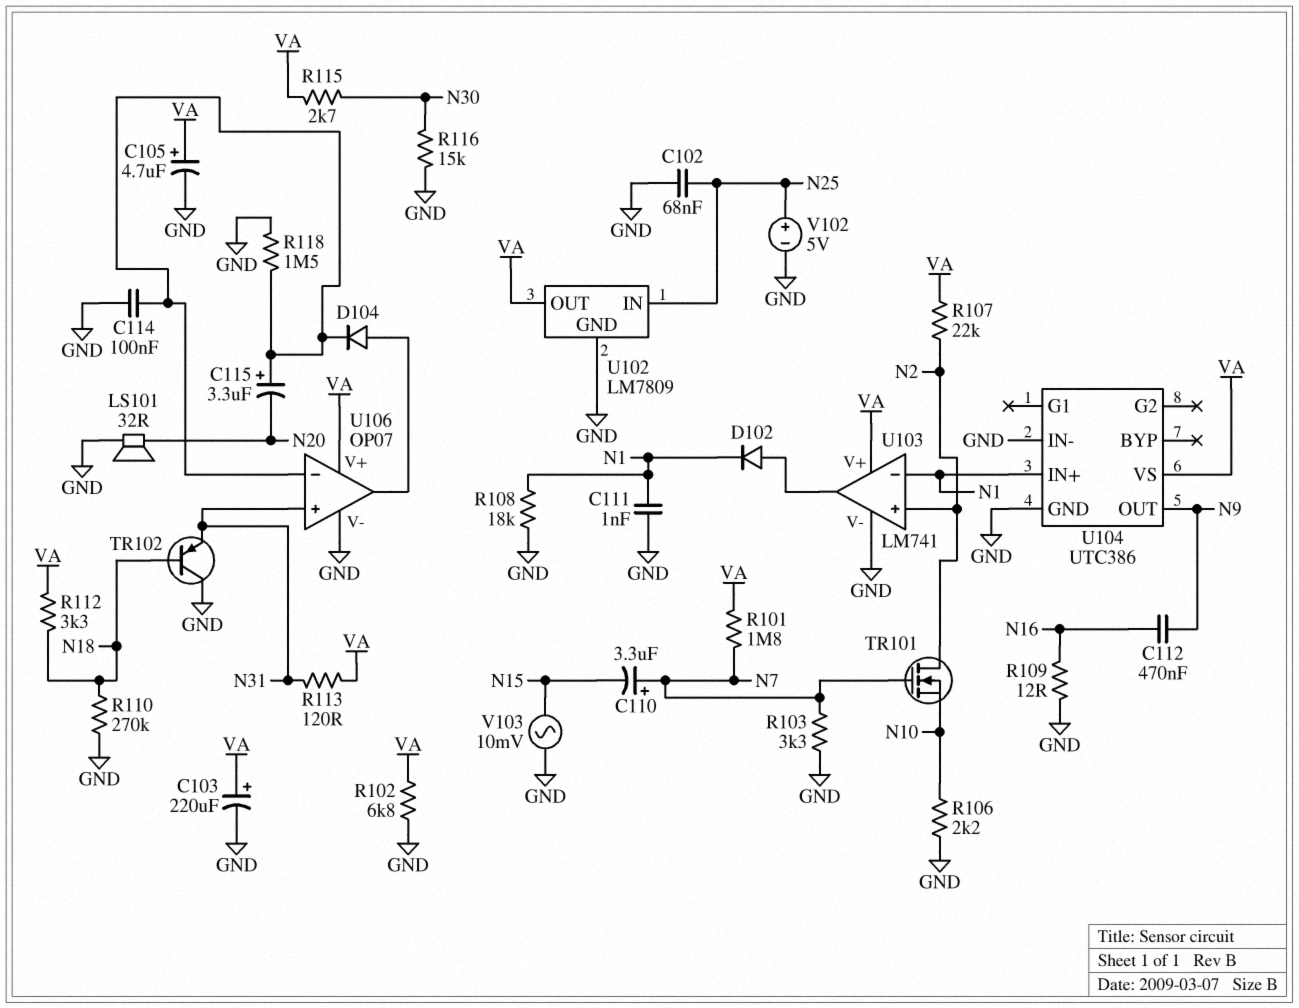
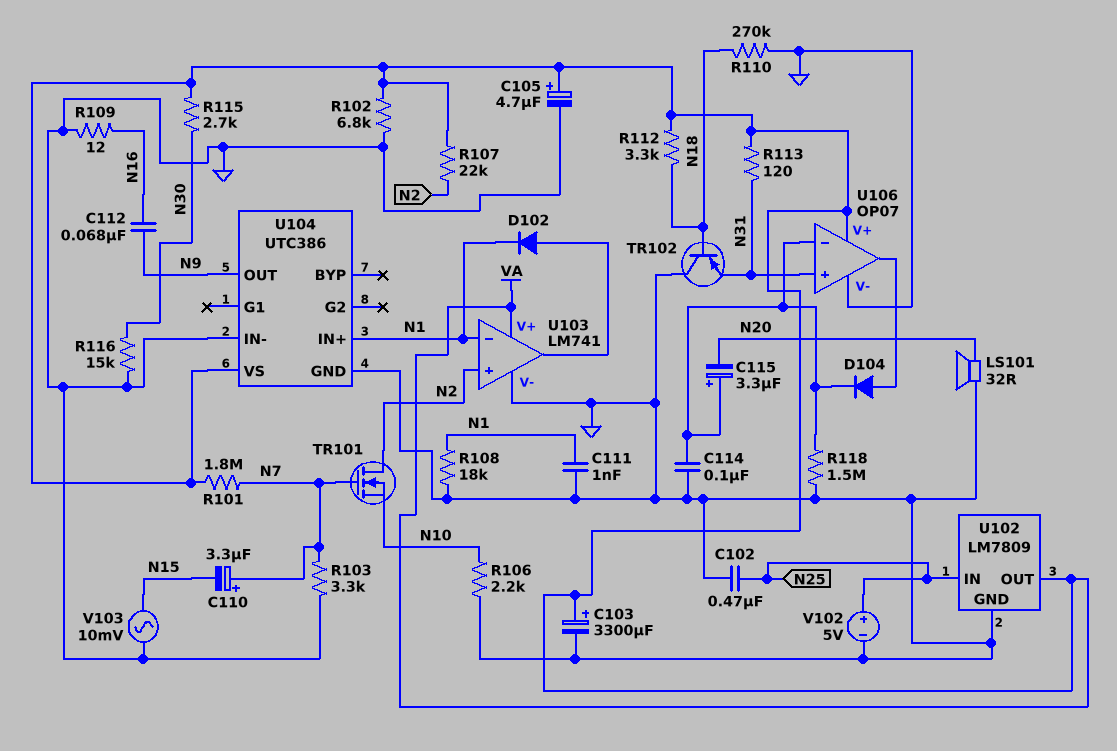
C102: 68nF (GND, N25) -> 470nF (GND, N25)
C103: 220uF (plus VA, minus GND) -> 3300uF (plus VA, minus GND)
C112: 470nF (N9, N16) -> 68nF (N9, N16)

